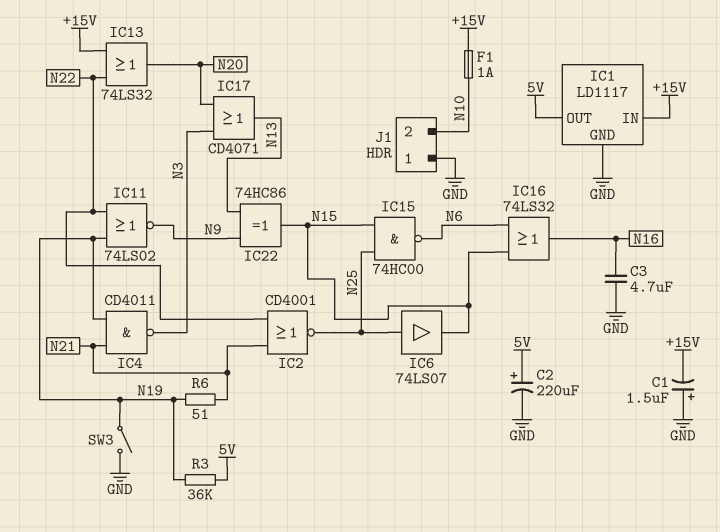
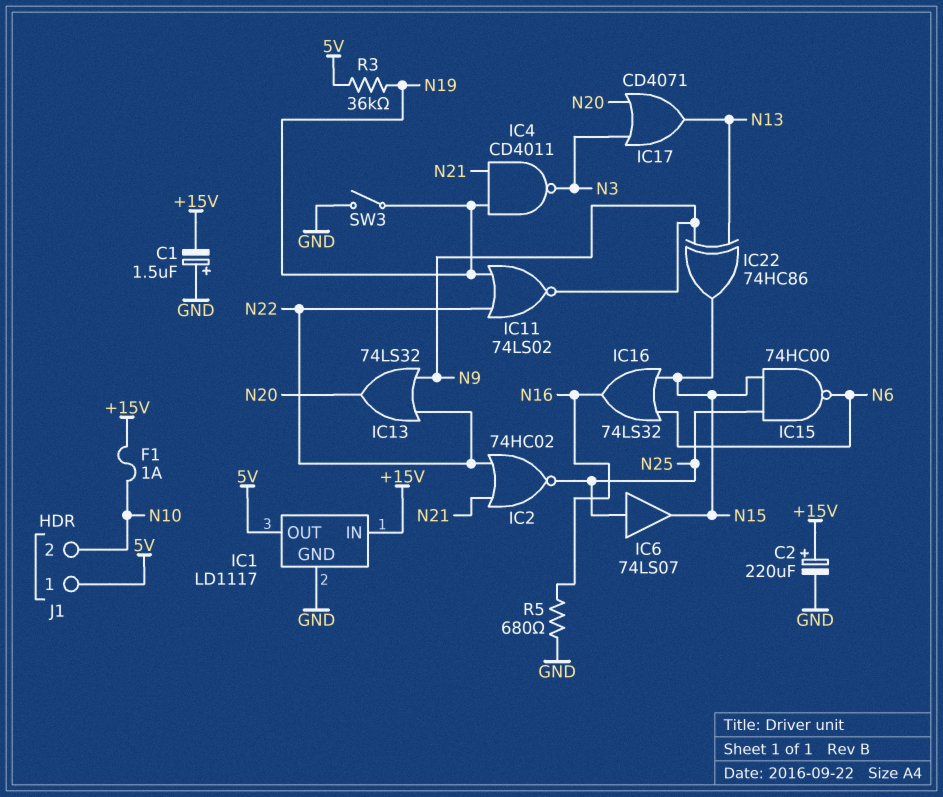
C2: 220uF (plus 5V, minus GND) -> 220uF (plus +15V, minus GND)
C3: 4.7uF (GND, N16) -> none
IC2: NOR CD4001 (in N21, in N22, out N25) -> NOR 74HC02 (in N21, in N22, out N25)
IC13: OR 74LS32 (in +15V, in N22, out N20) -> OR 74LS32 (in N9, in N22, out N20)
J1 pin 1: GND -> 5V
R5: none -> 680 (GND, N16)
R6: 51 (N19, N21) -> none

